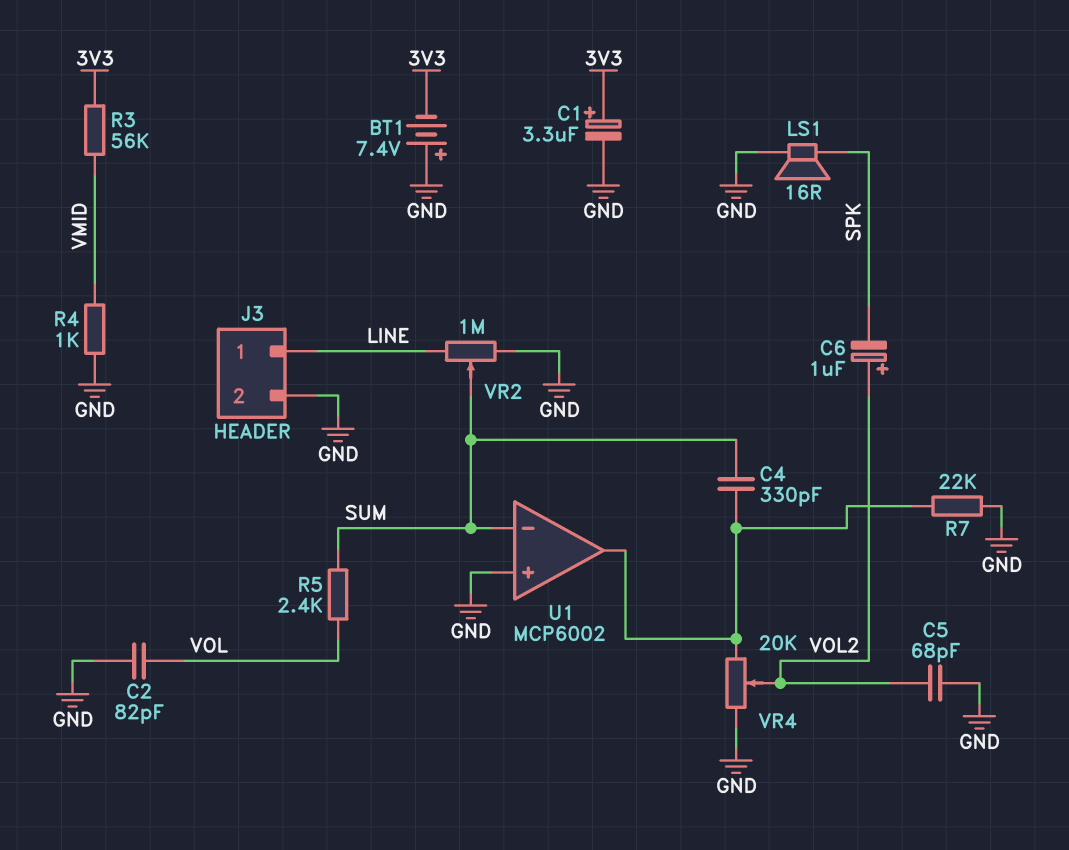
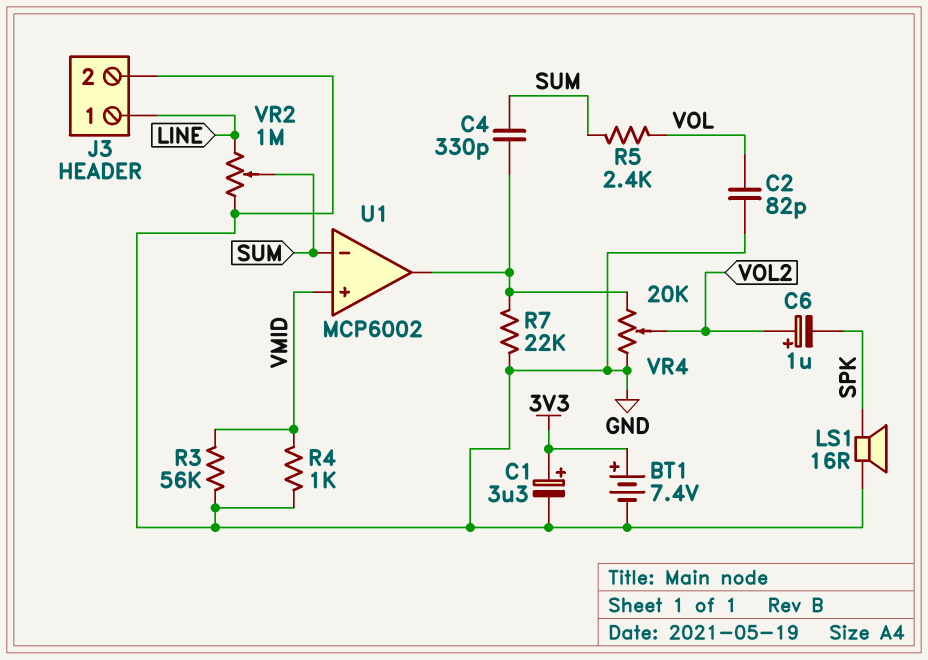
BT1: 7.4V (plus GND, minus 3V3) -> 7.4V (plus 3V3, minus GND)
C5: 68pF (GND, VOL2) -> none
R3: 56k (3V3, VMID) -> 56k (GND, VMID)
U1 pin in+: GND -> VMID

